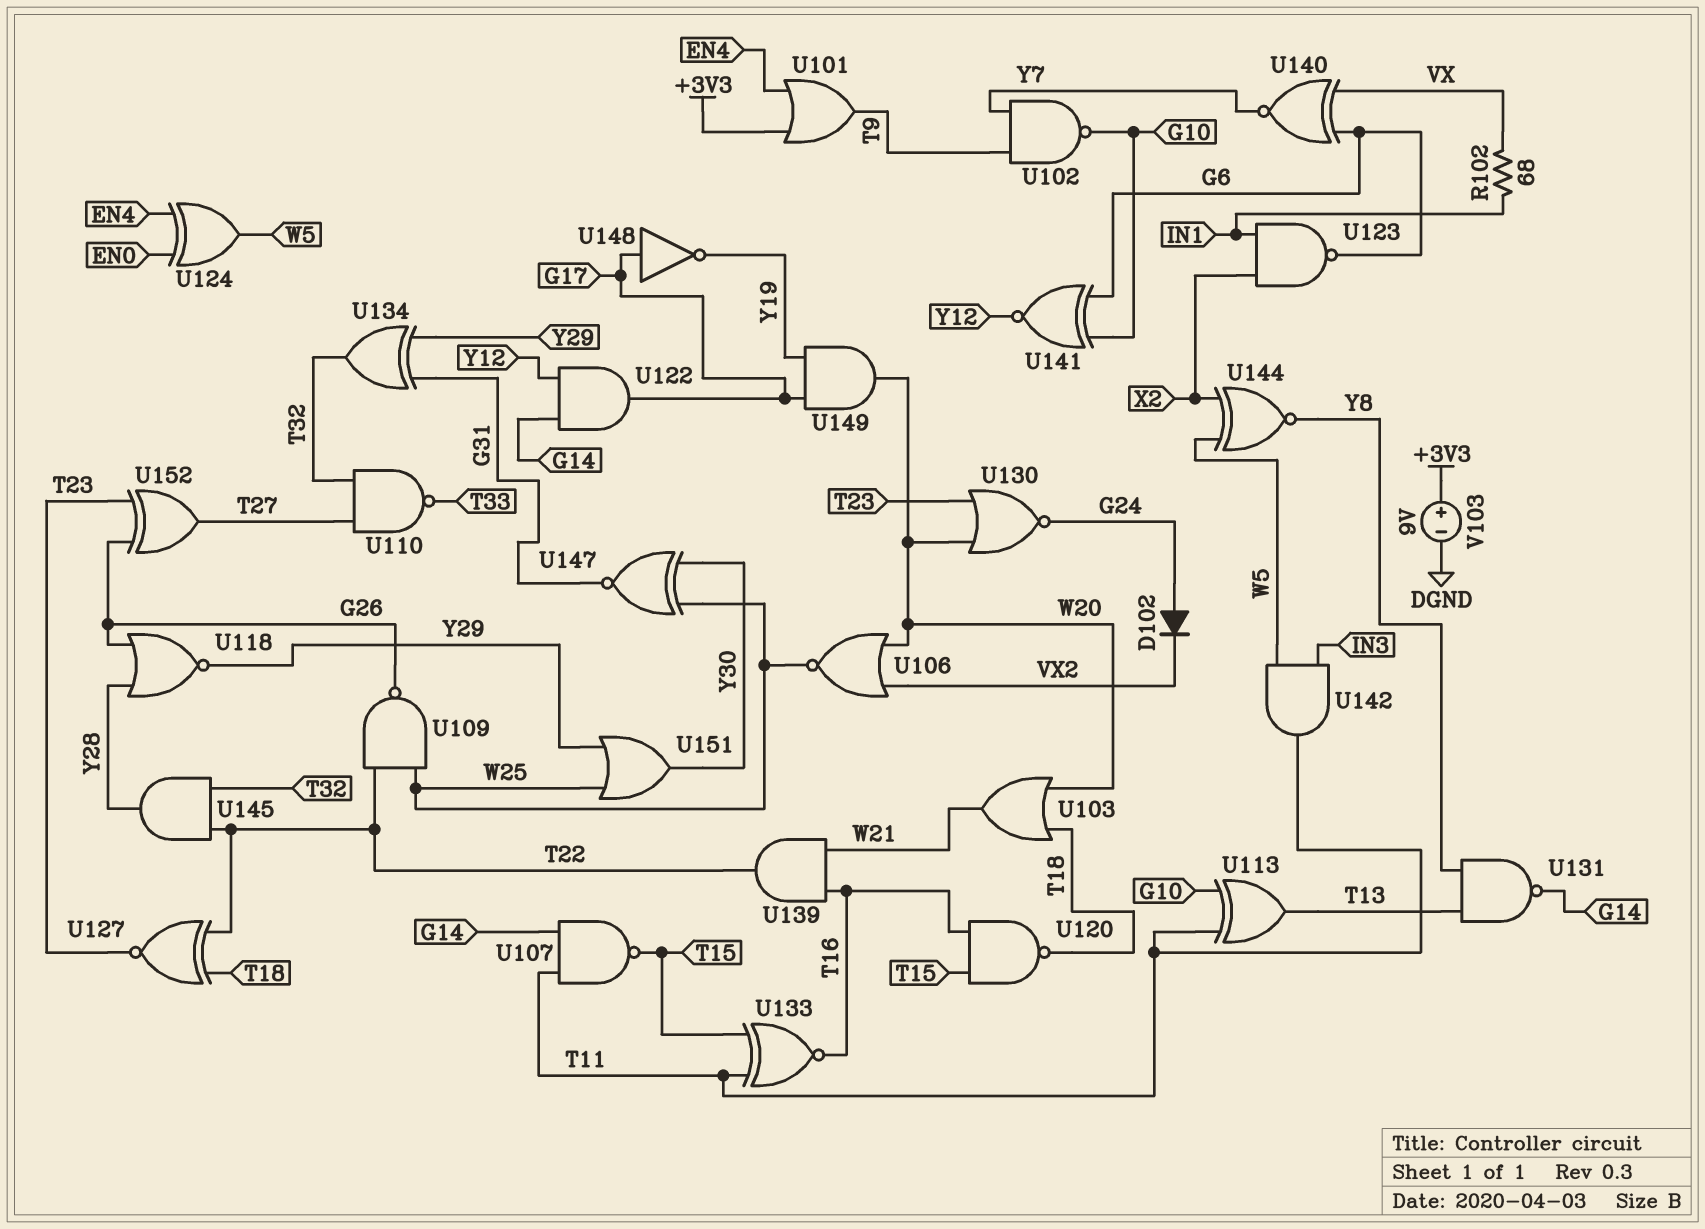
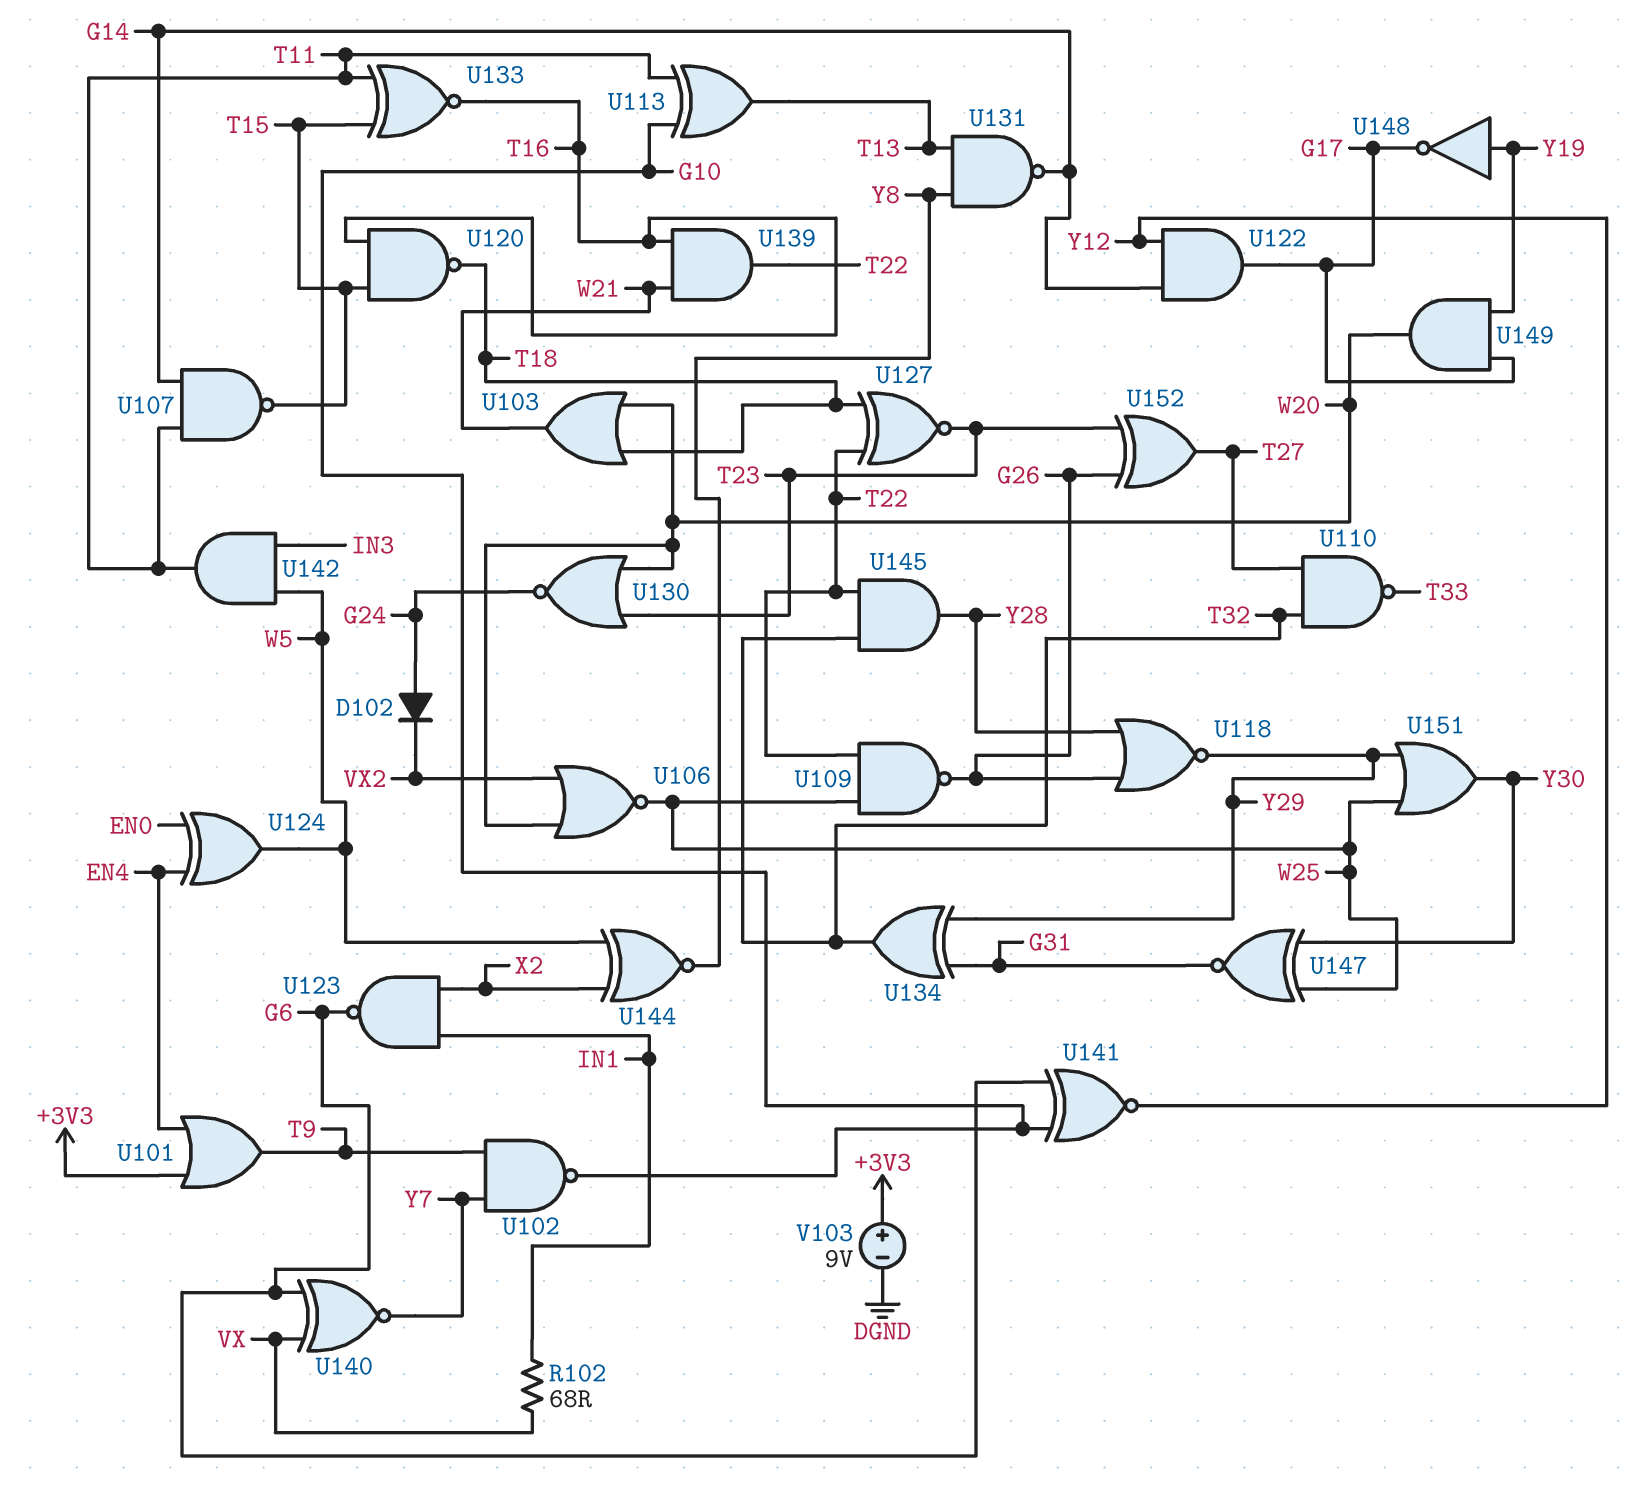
U148: NOT (in G17, out Y19) -> NOT (in Y19, out G17)

